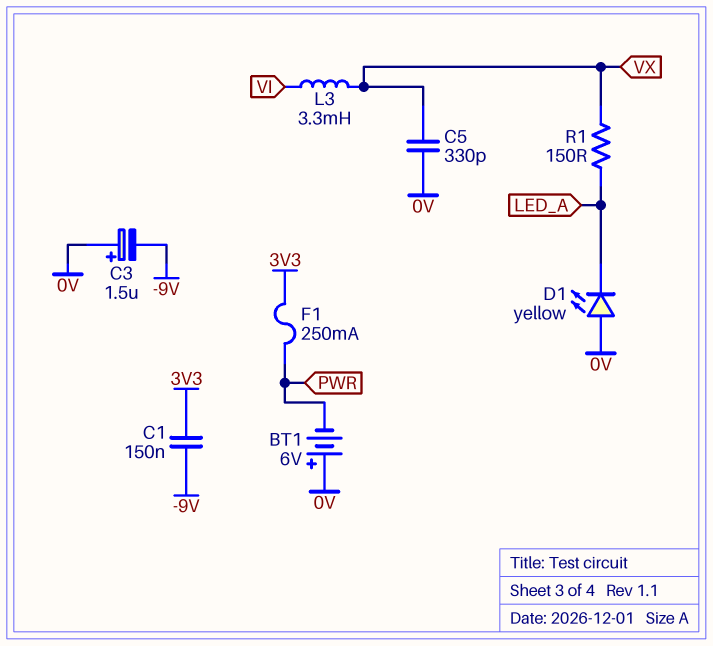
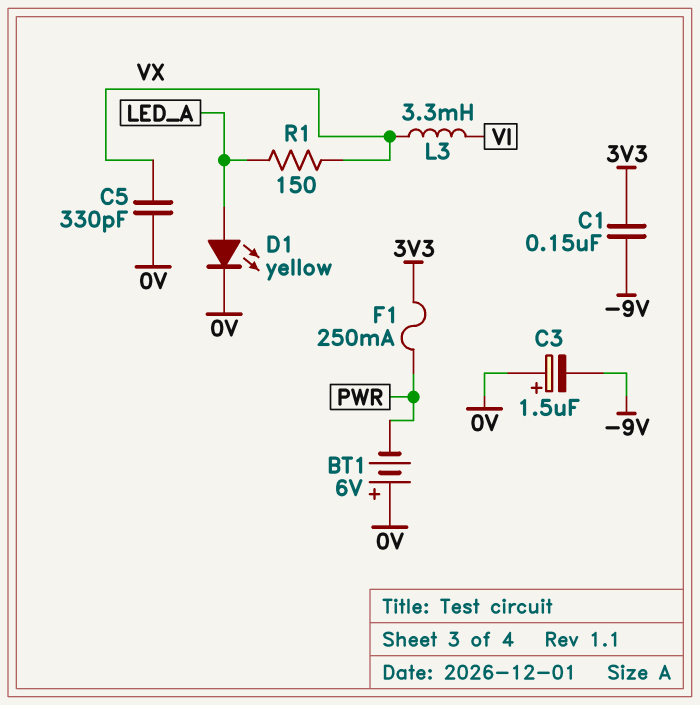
D1: LED yellow (A 0V, K LED_A) -> LED yellow (A LED_A, K 0V)

